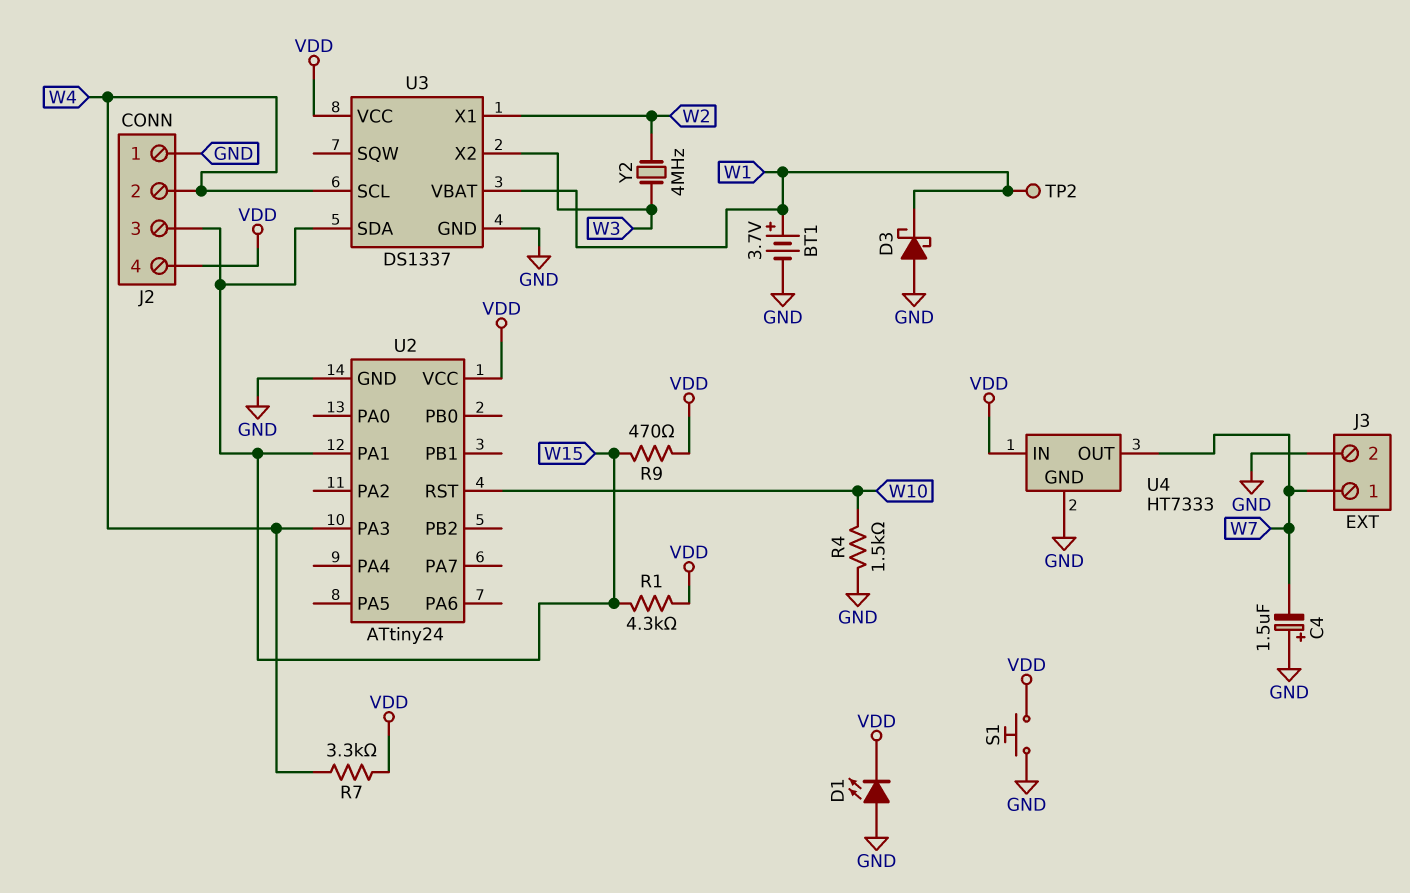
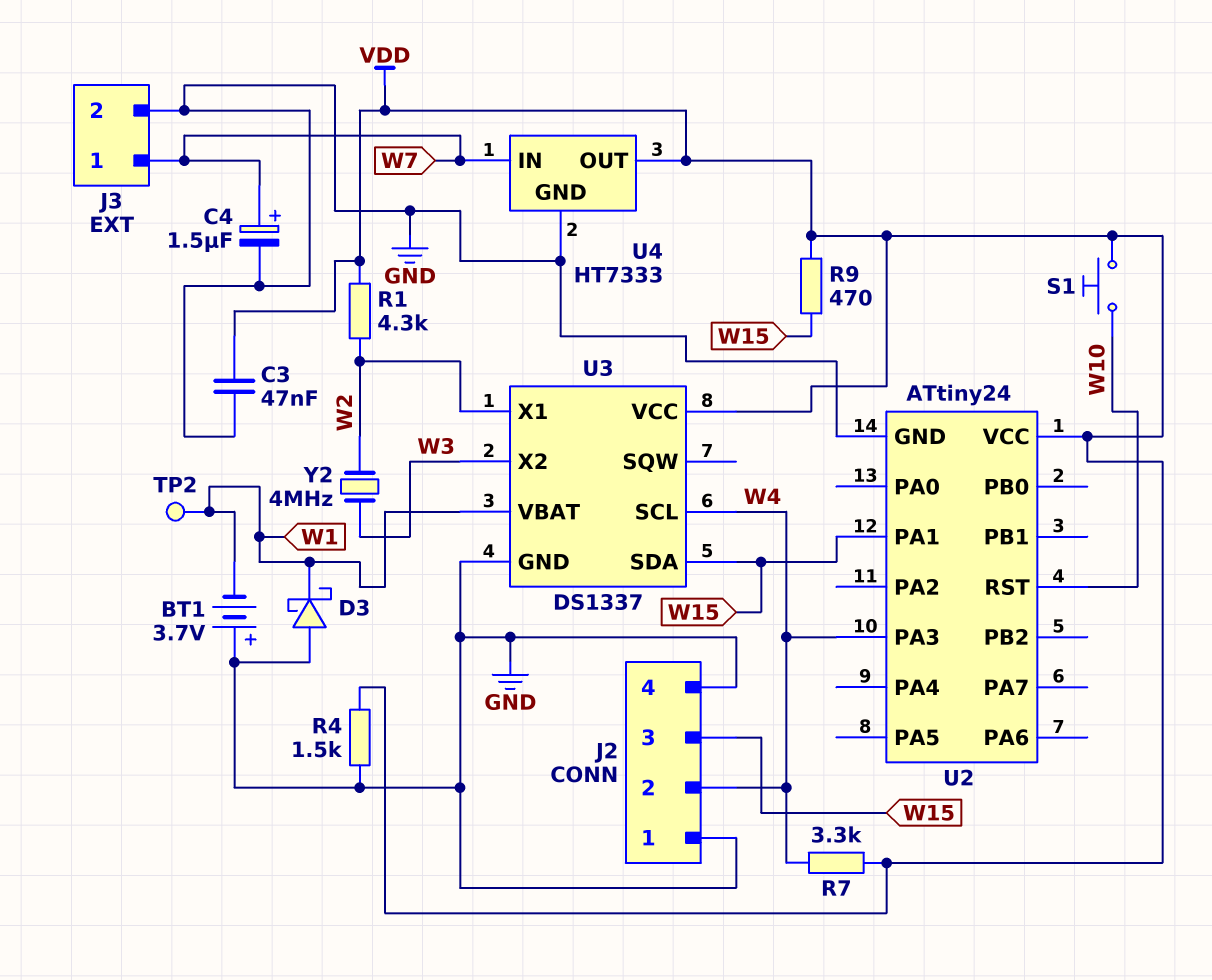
BT1: 3.7V (plus W1, minus GND) -> 3.7V (plus GND, minus W1)
C3: none -> 47nF (GND, VDD)
C4: 1.5uF (plus GND, minus W7) -> 1.5uF (plus W7, minus GND)
D1: LED (A GND, K VDD) -> none
J2 pin 4: VDD -> GND
R1: 4.3k (VDD, W15) -> 4.3k (VDD, W2)
R4: 1.5k (GND, W10) -> 1.5k (GND, VDD)
S1: button (GND, VDD) -> button (VDD, W10)
U4 pin IN: VDD -> W7
U4 pin OUT: W7 -> VDD

